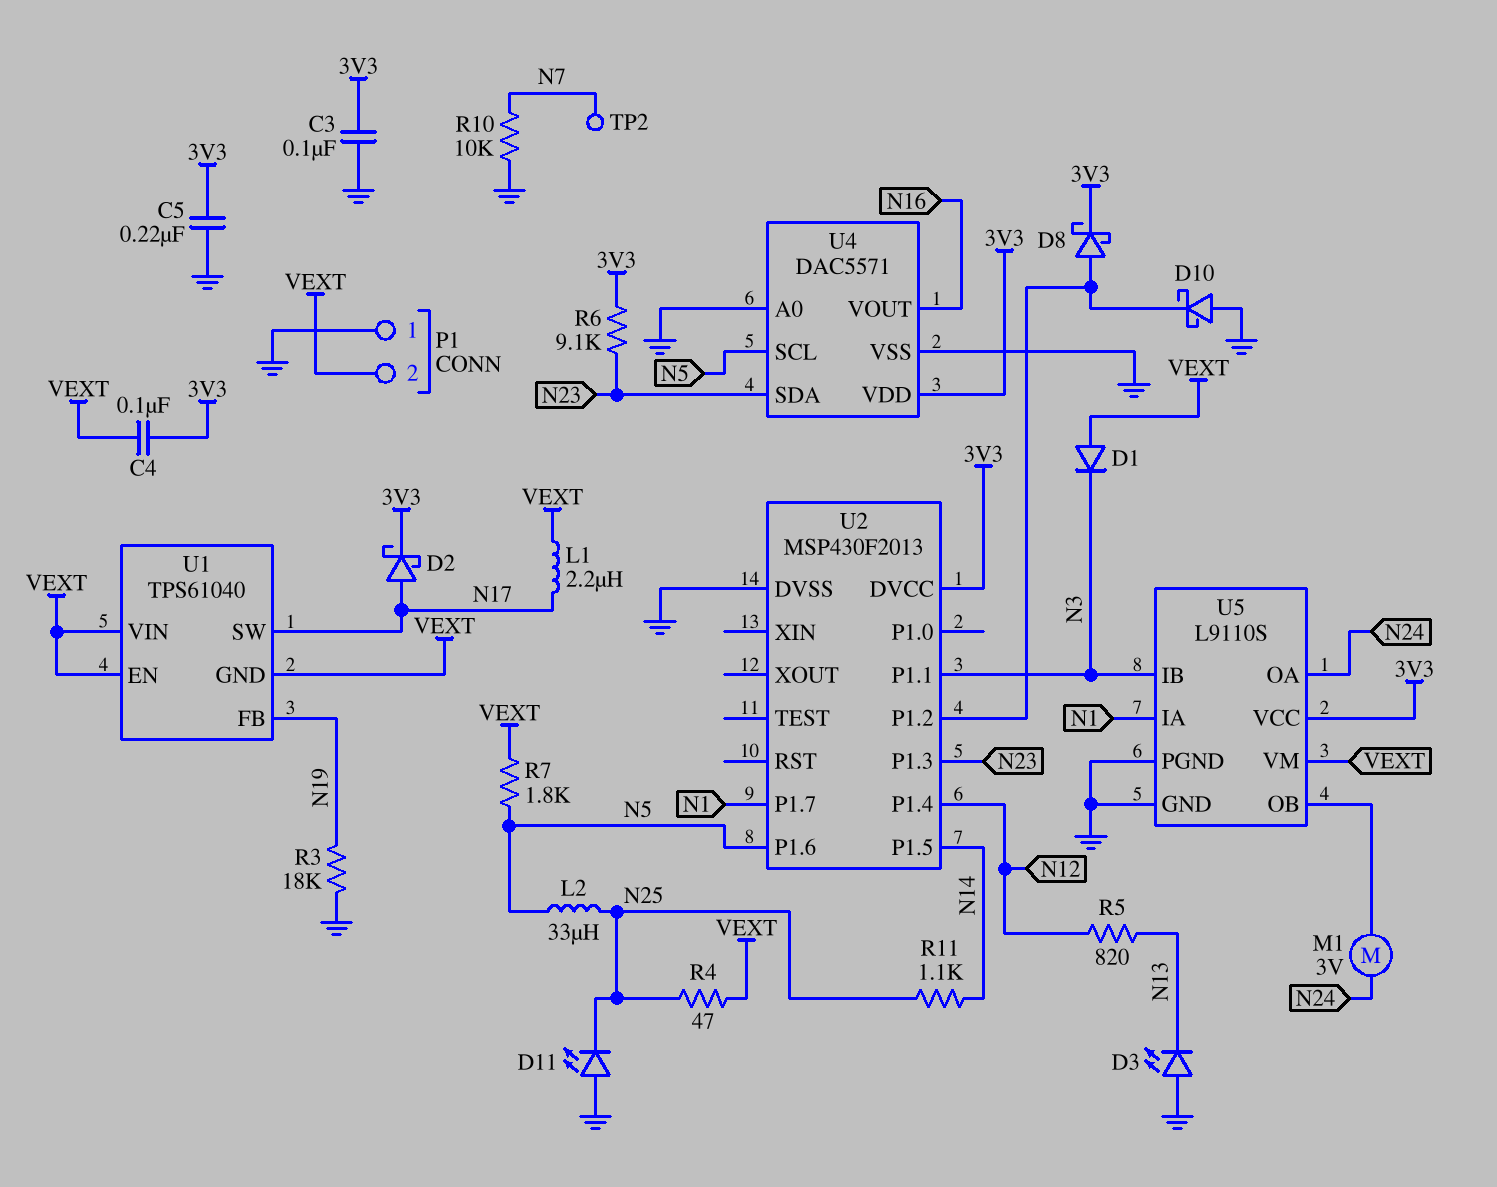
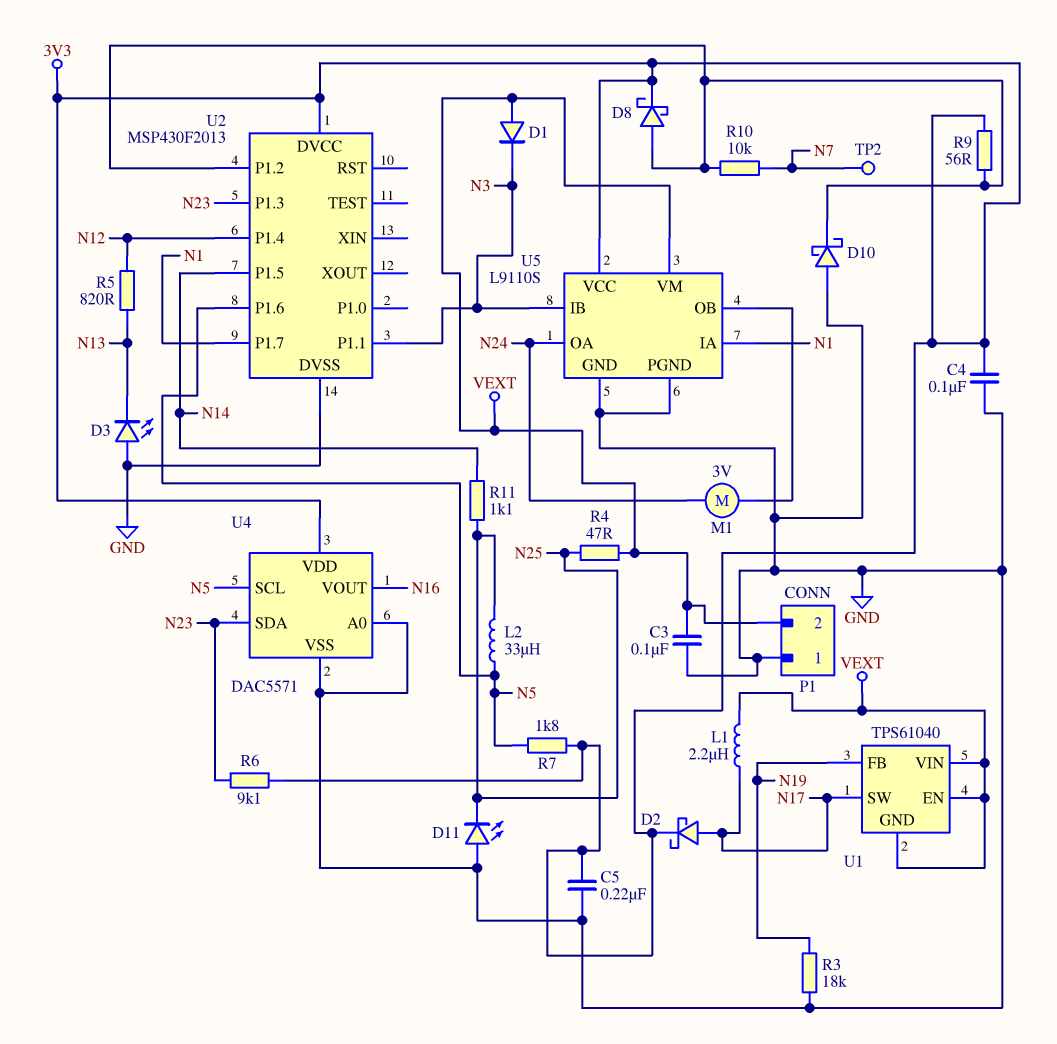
C3: 100nF (3V3, GND) -> 100nF (GND, VEXT)
C4: 100nF (3V3, VEXT) -> 100nF (3V3, GND)
R7: 1.8k (N5, VEXT) -> 1.8k (3V3, N5)
R9: none -> 56 (3V3, U2/P1.2)
R10: 10k (GND, N7) -> 10k (N7, U2/P1.2)

